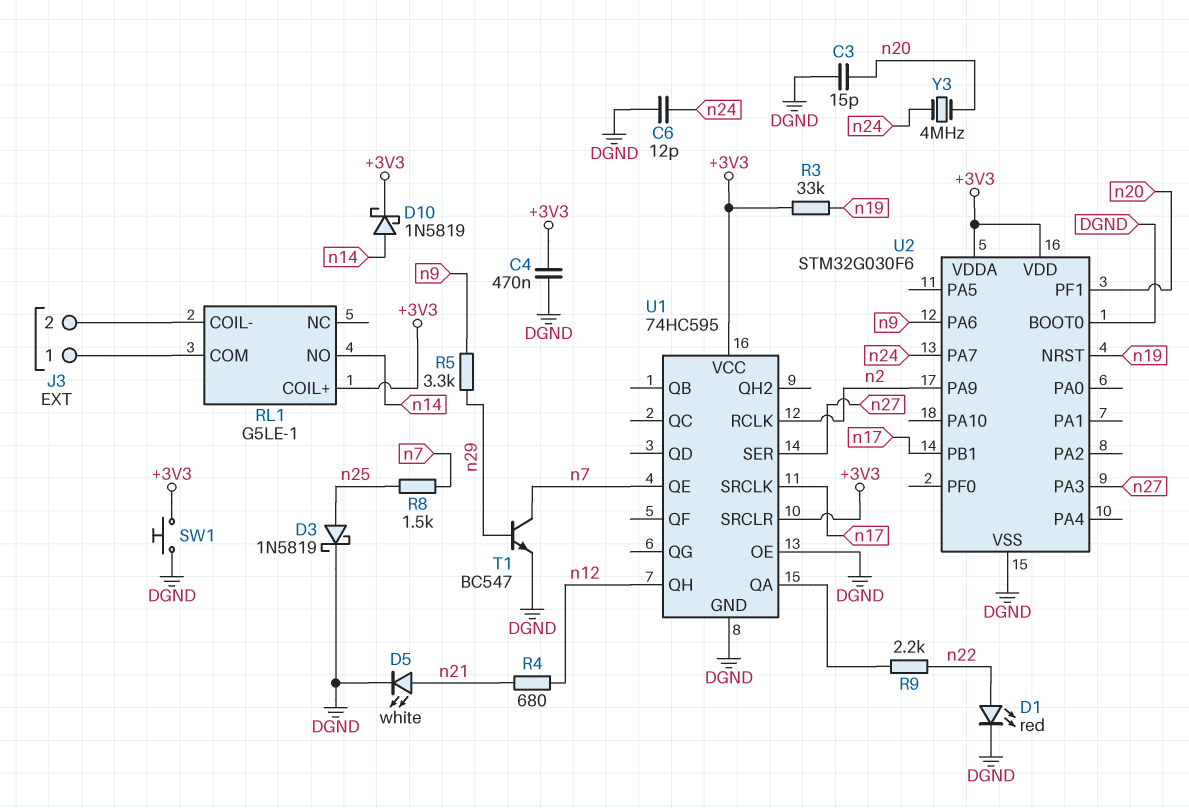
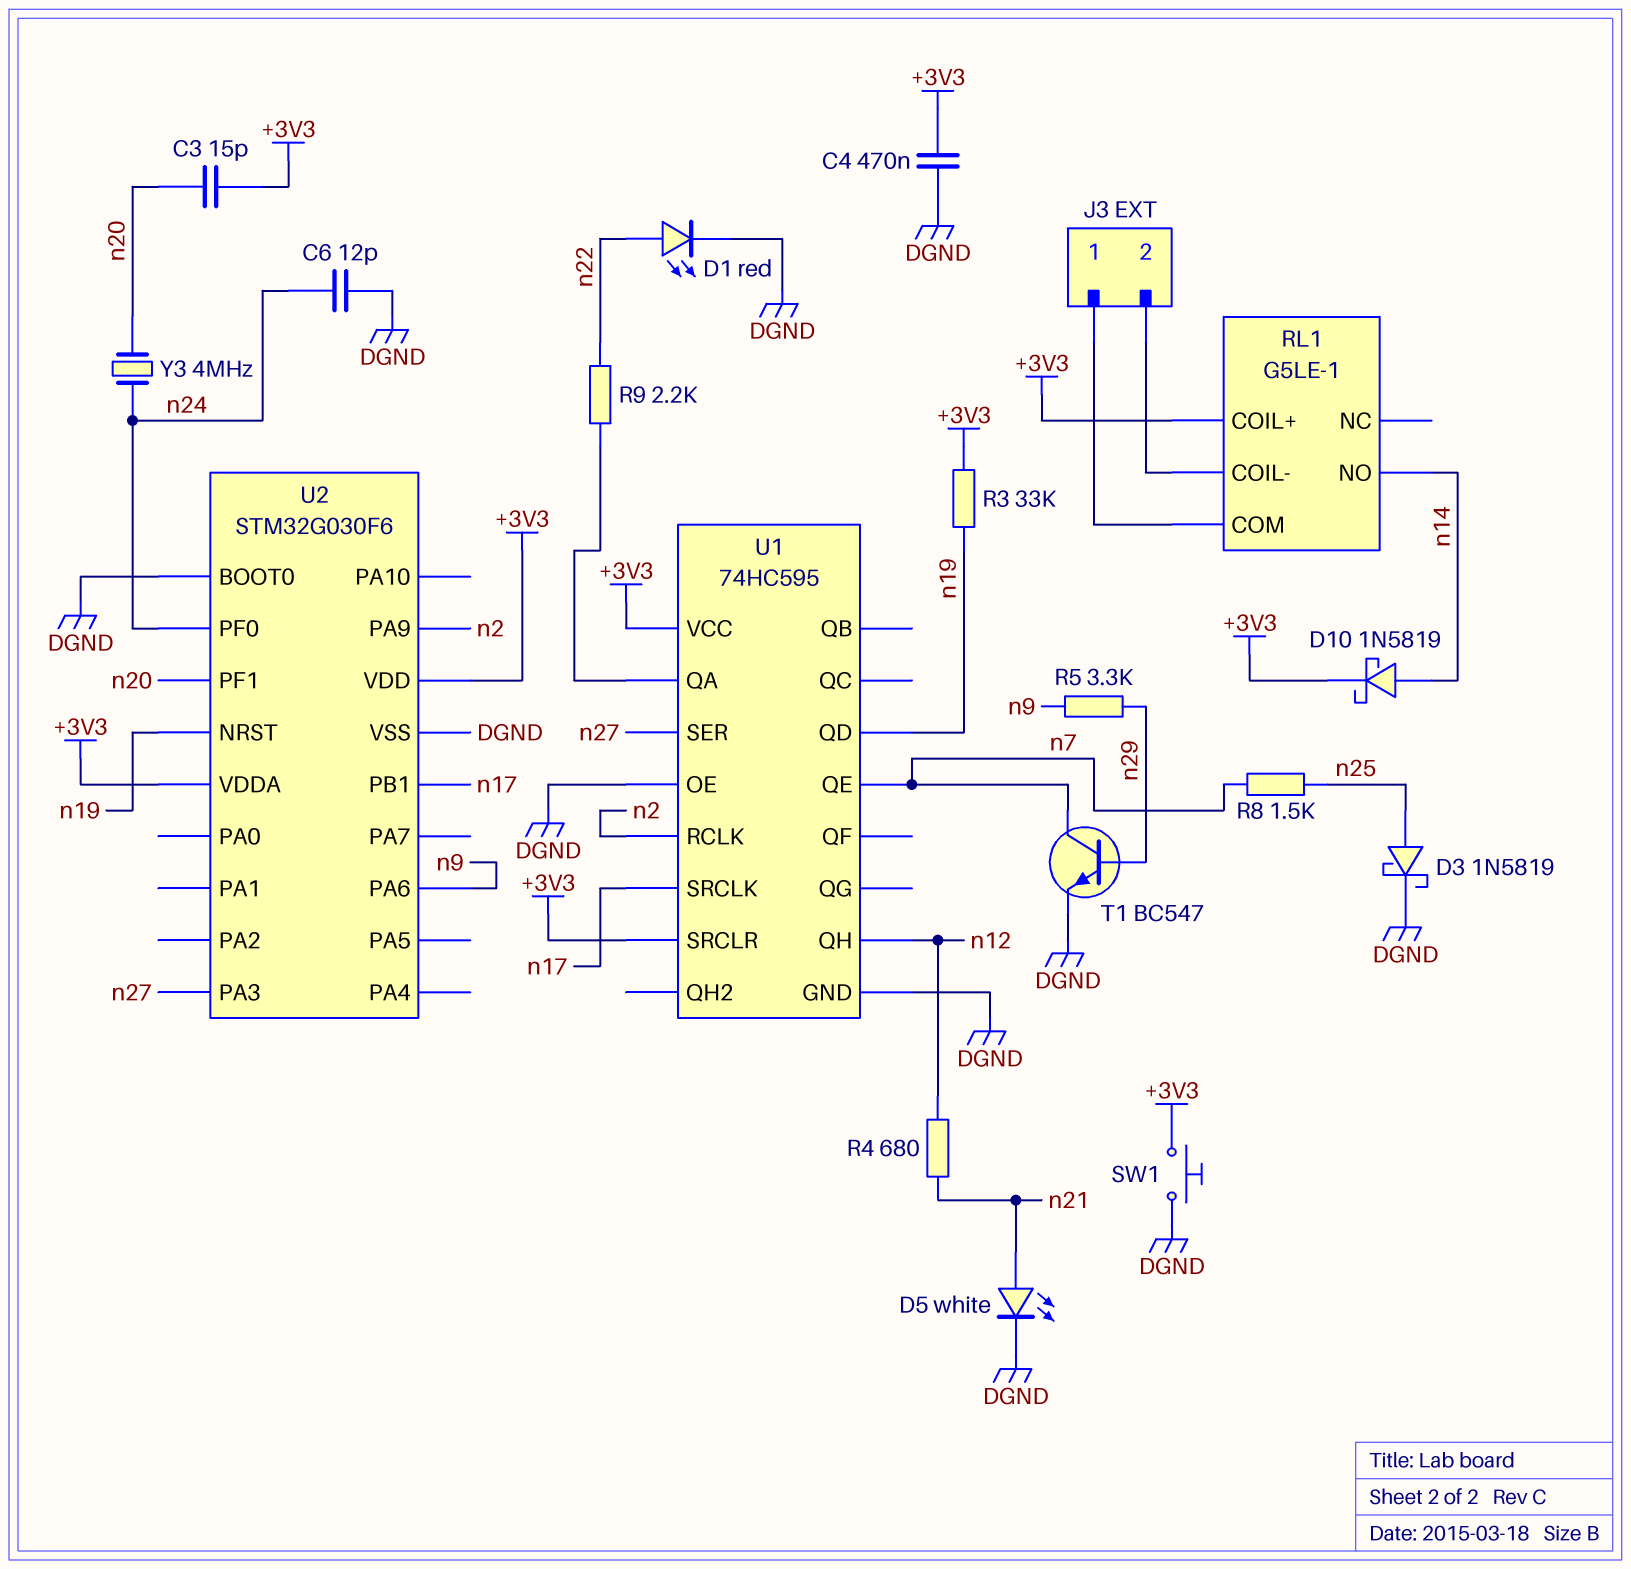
C3: 15pF (DGND, n20) -> 15pF (+3V3, n20)
U1 pin QD: none -> n19
U2 pin PA7: n24 -> none
U2 pin PF0: none -> n24

